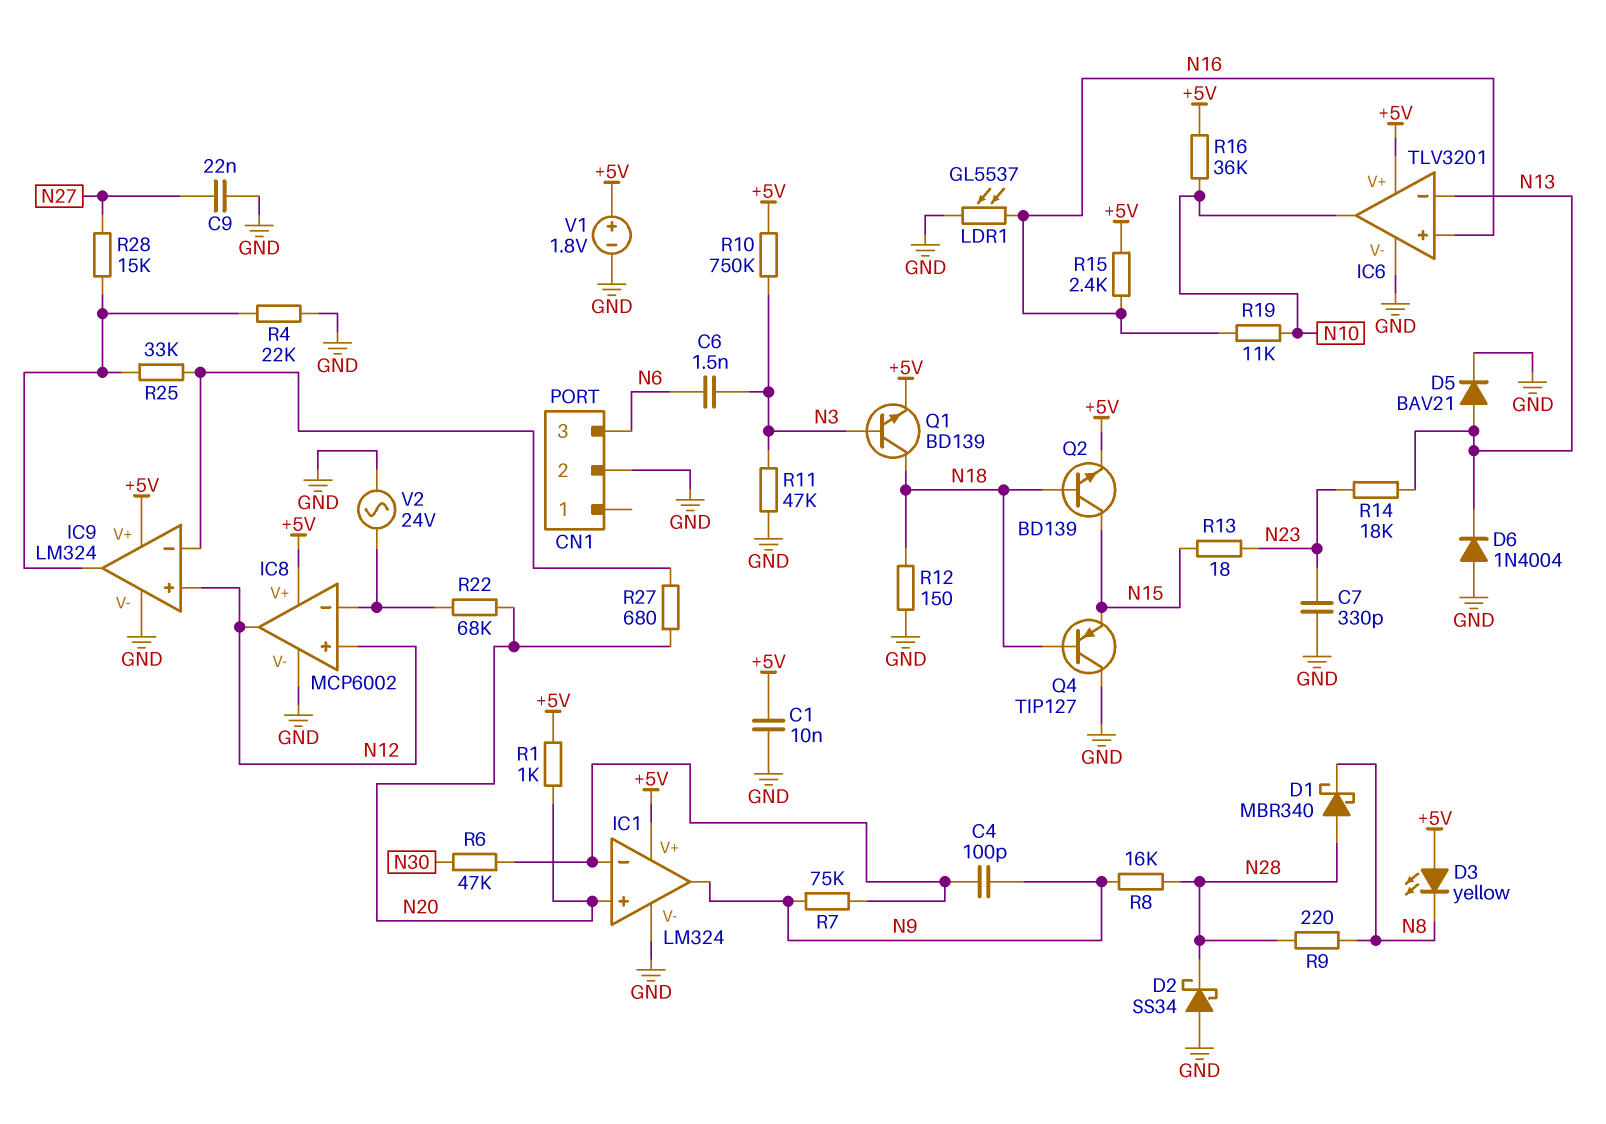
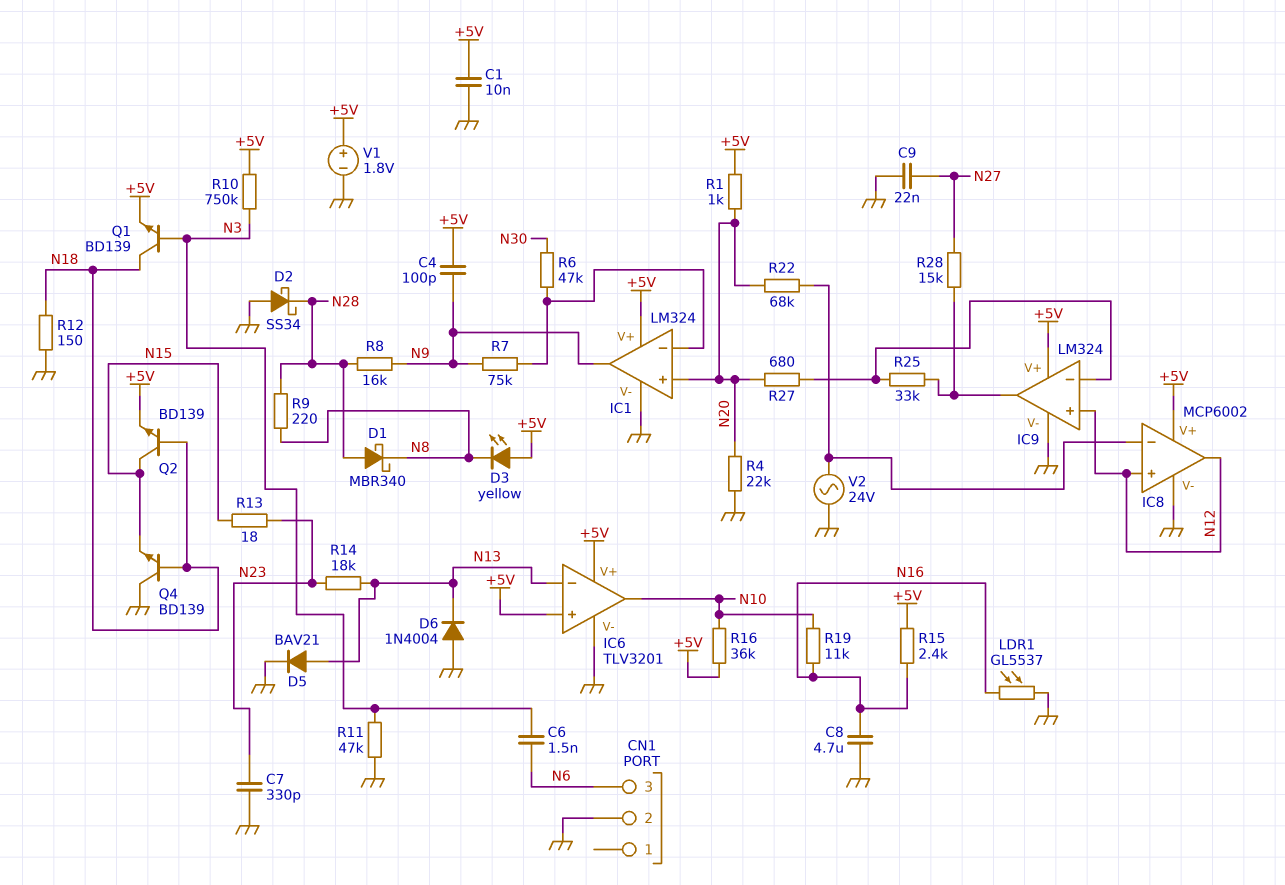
C4: 100pF (IC1/in-, N9) -> 100pF (+5V, N9)
C8: none -> 4.7uF (GND, N16)
IC6 pin in+: N16 -> +5V
Q4: PNP TIP127 (B N18, C GND, E N15) -> NPN BD139 (B N18, C GND, E N15)
R4: 22k (GND, IC9/out) -> 22k (GND, N20)

